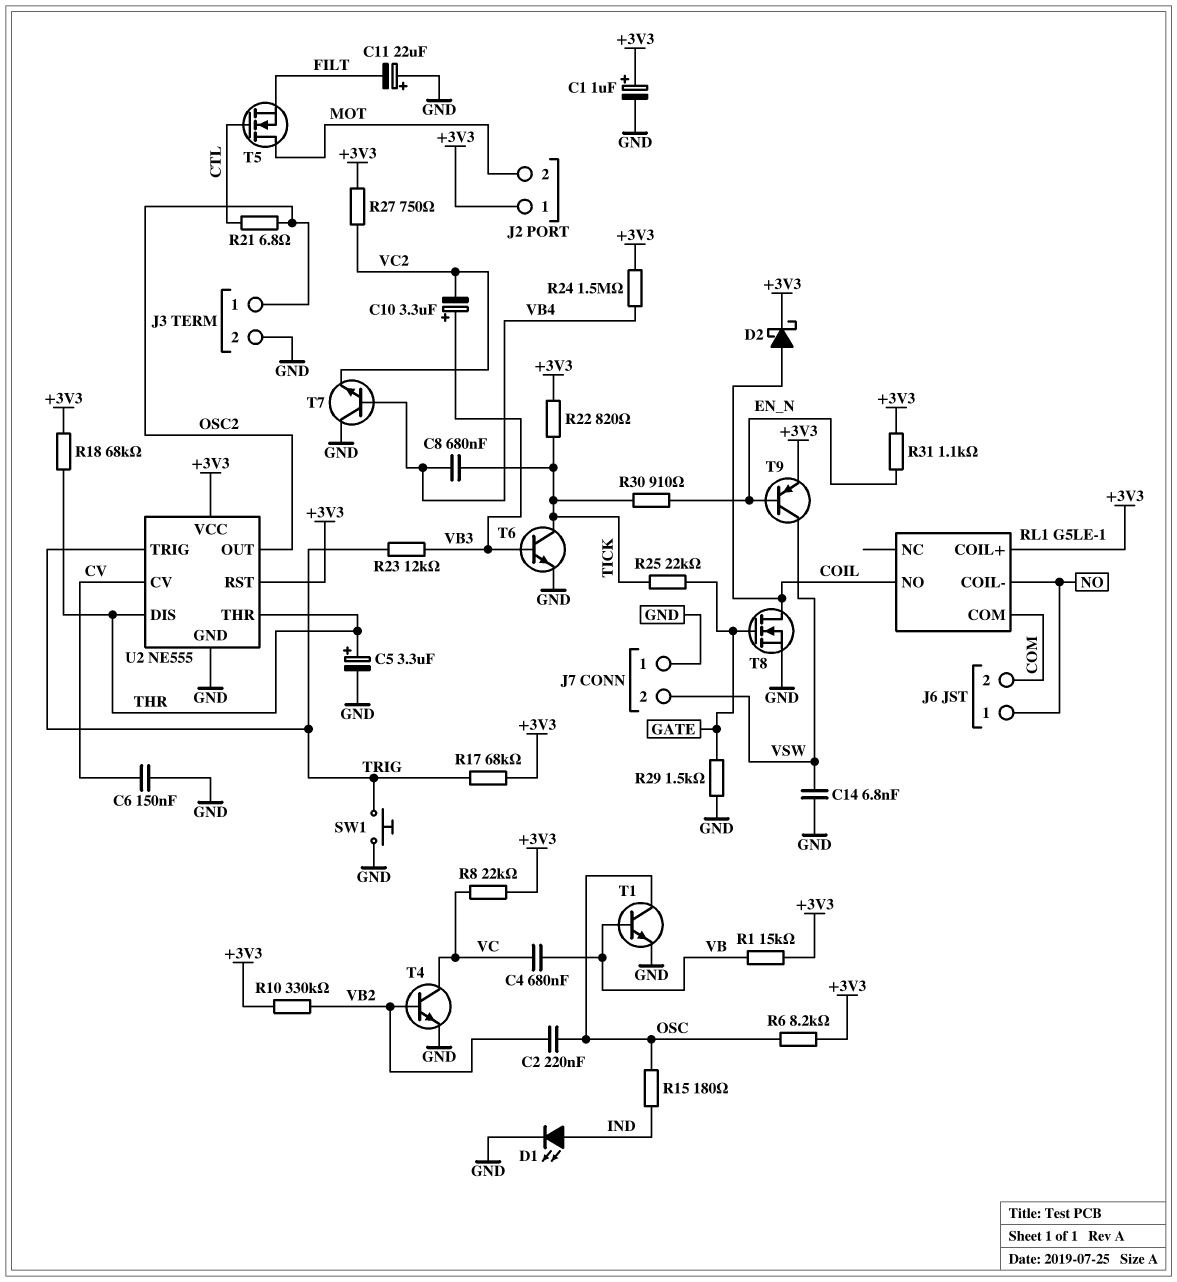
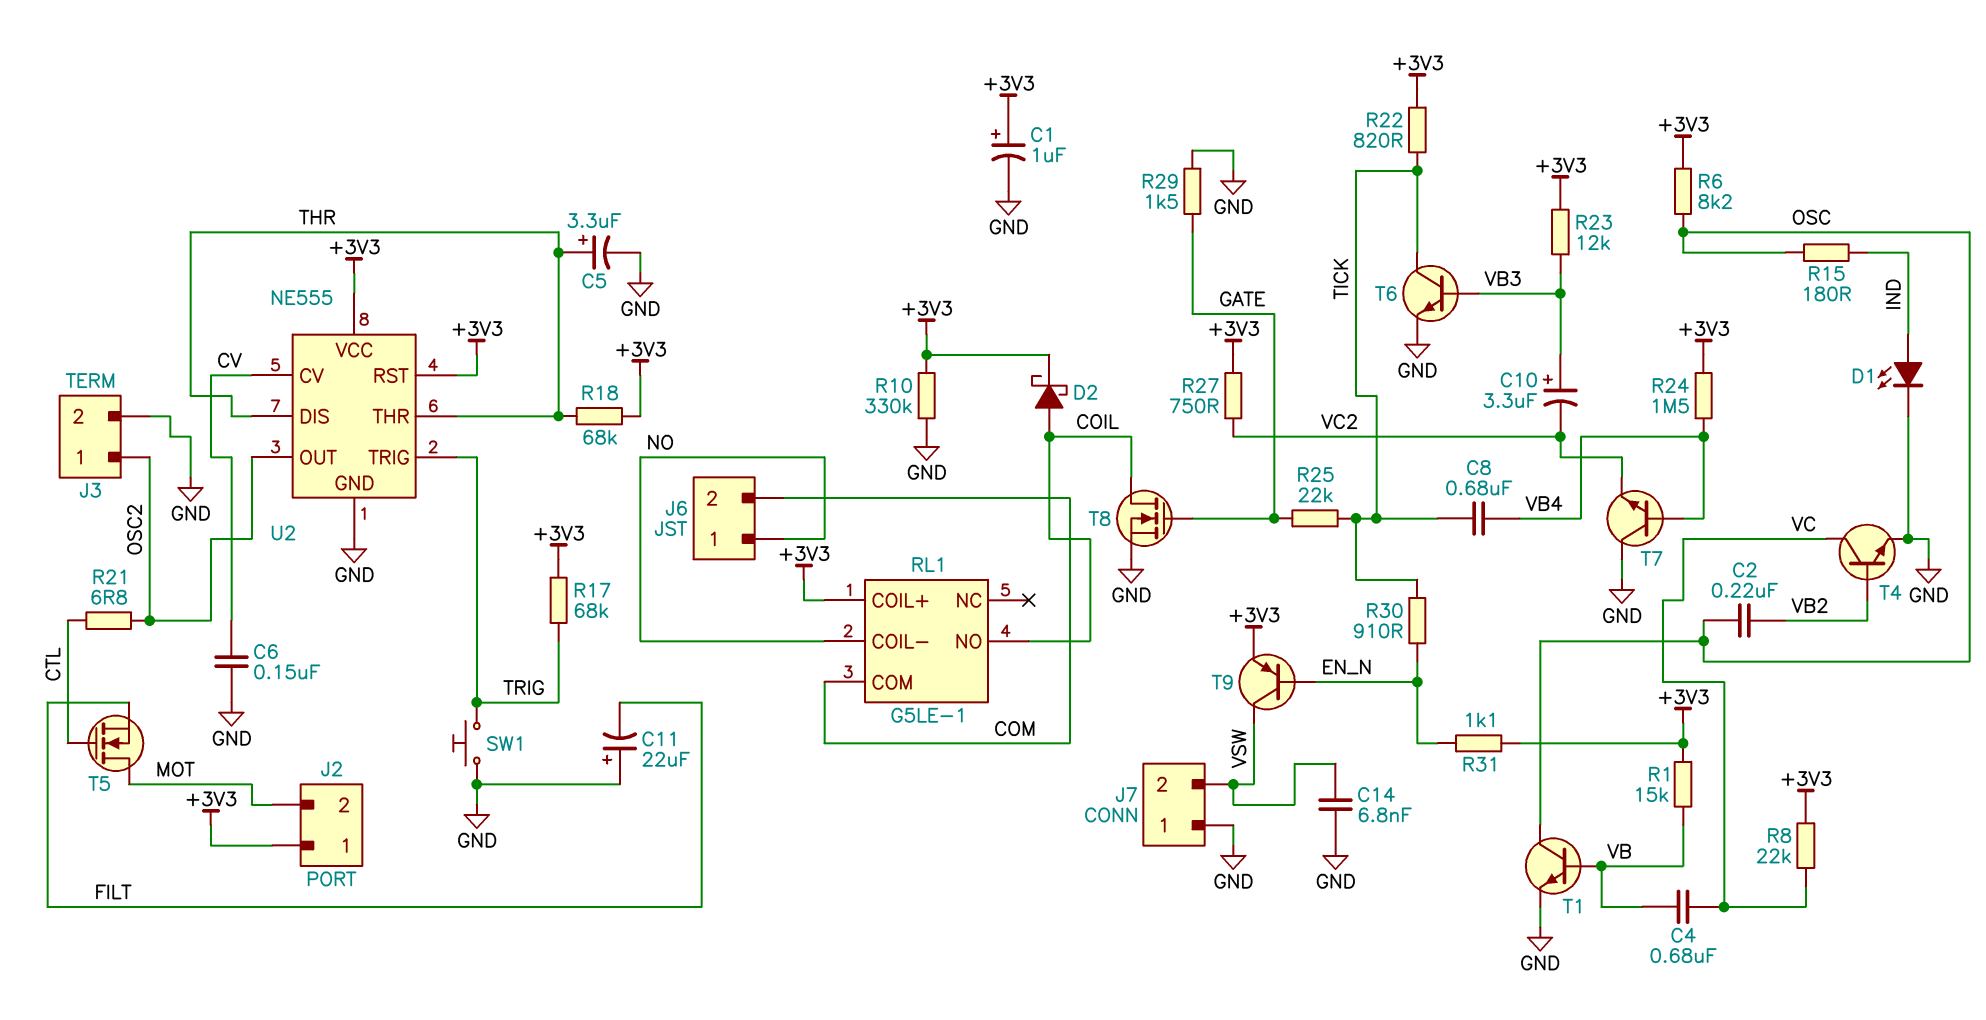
R10: 330k (+3V3, VB2) -> 330k (+3V3, GND)
R23: 12k (TRIG, VB3) -> 12k (+3V3, VB3)

